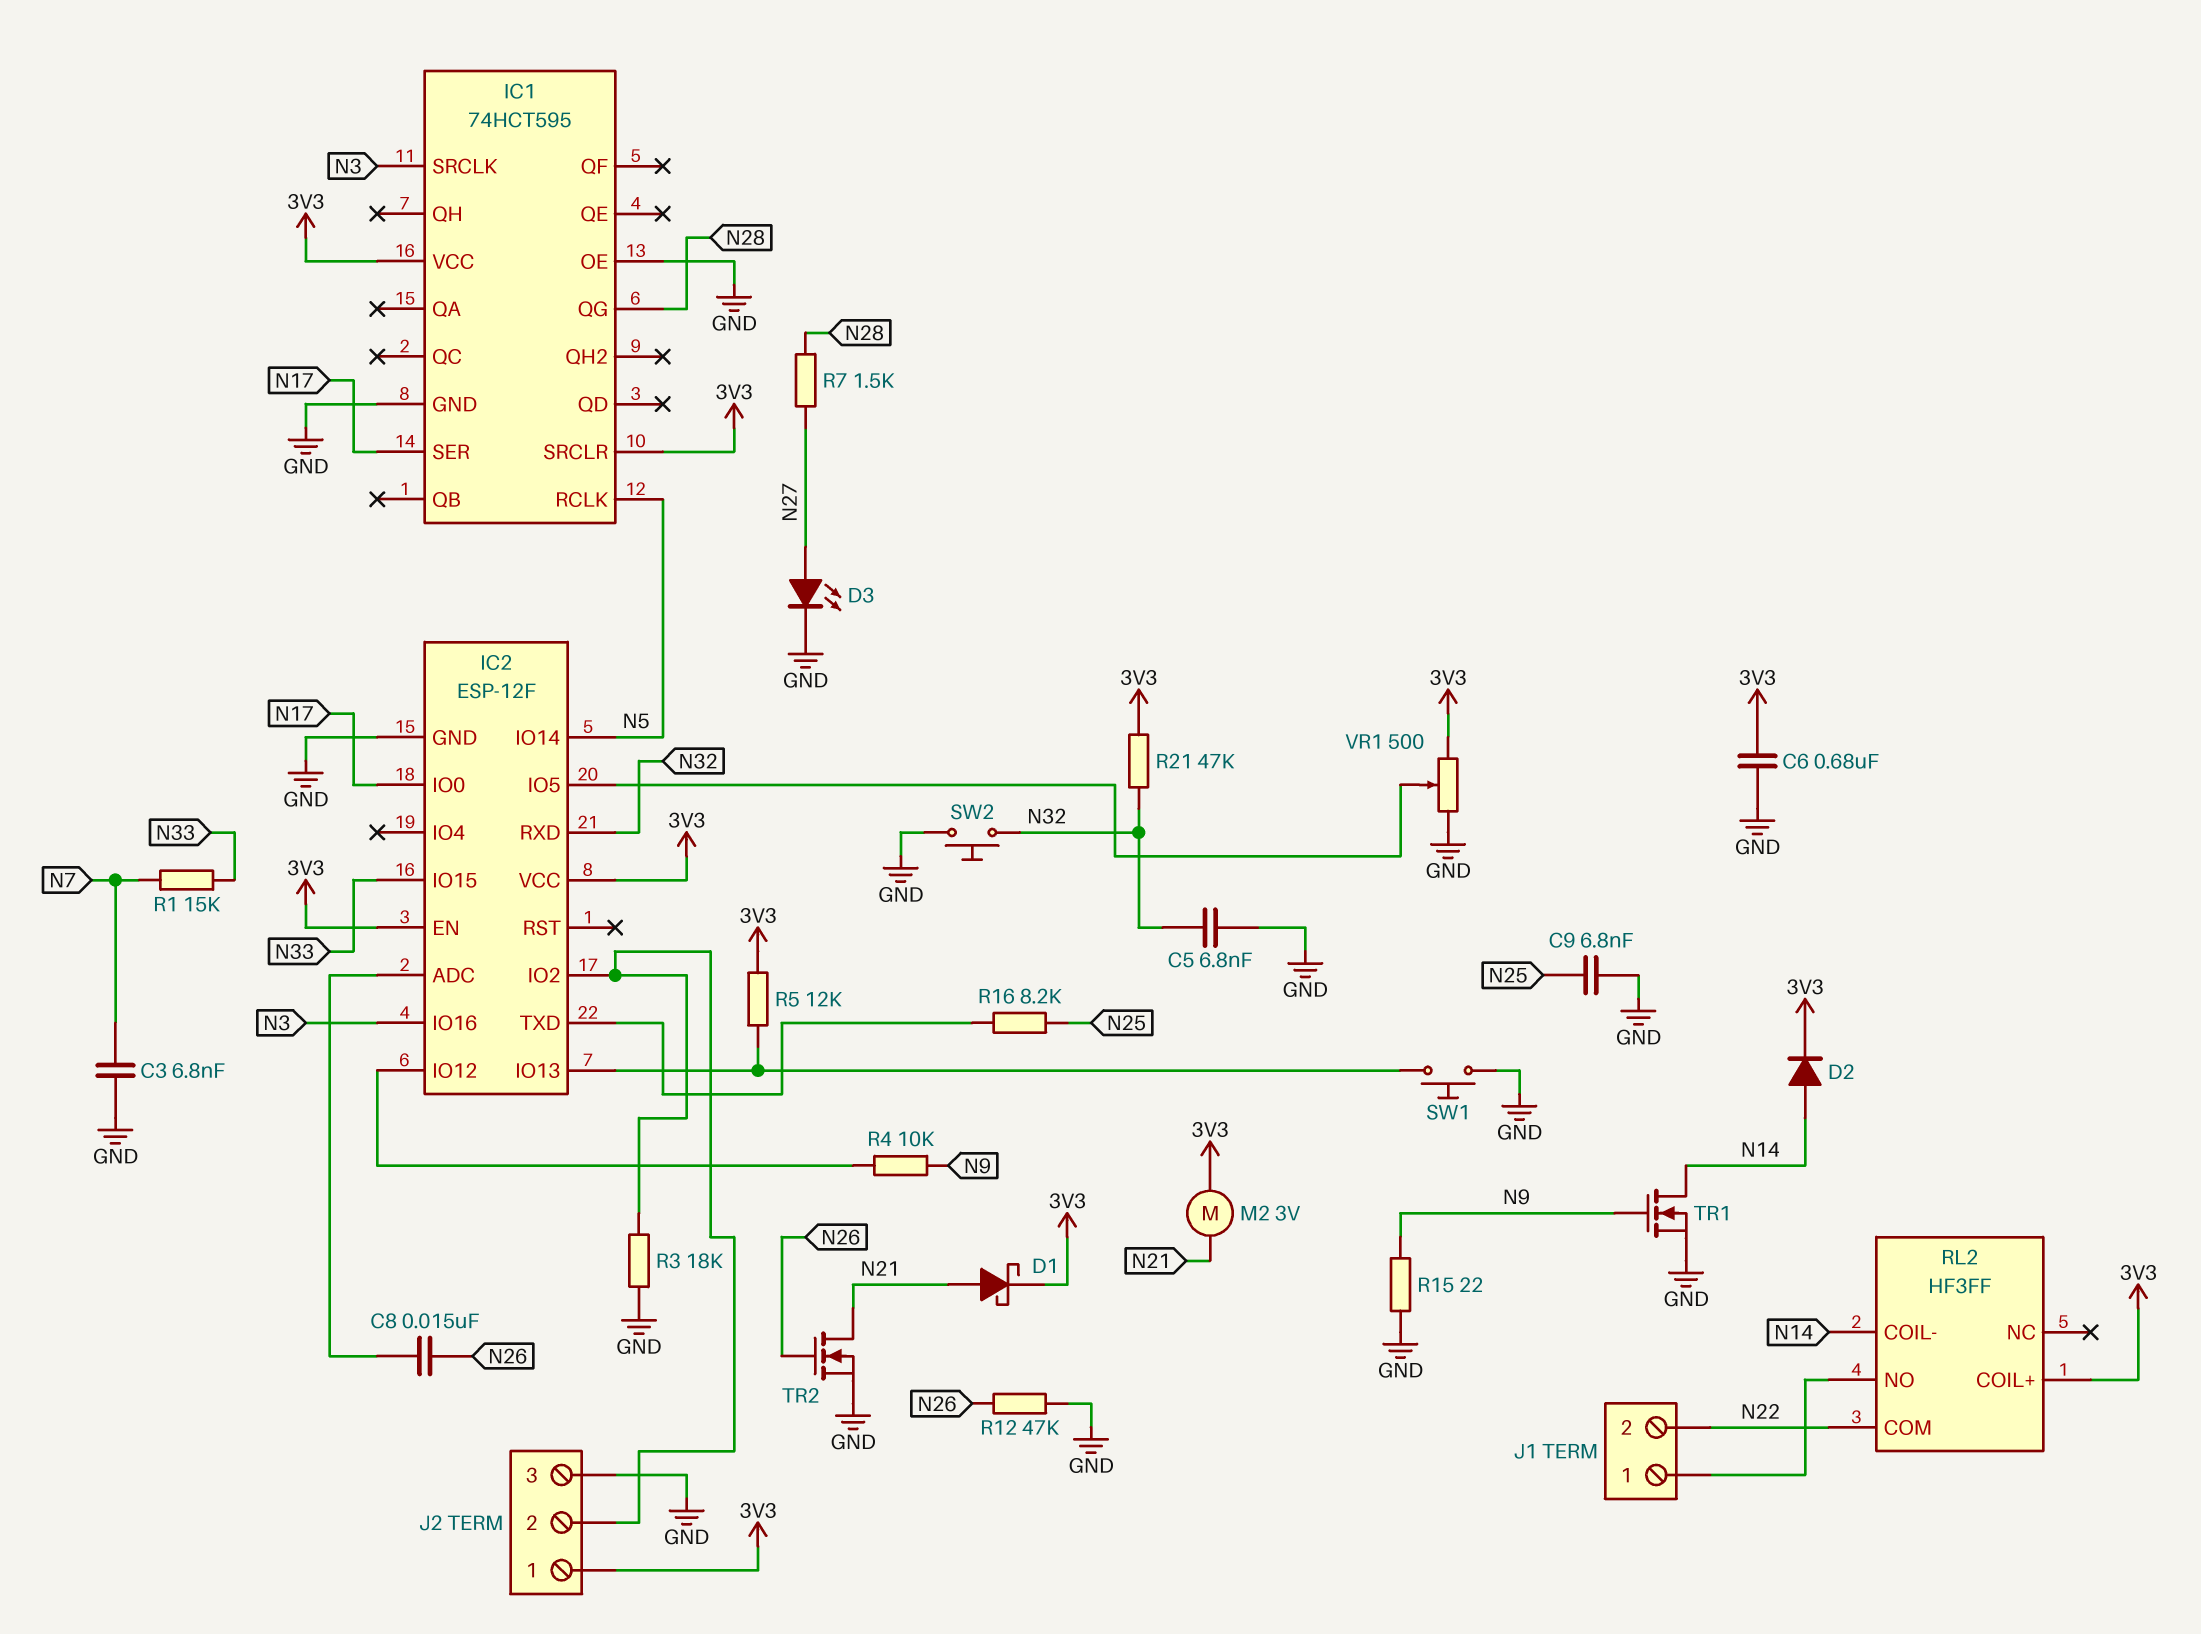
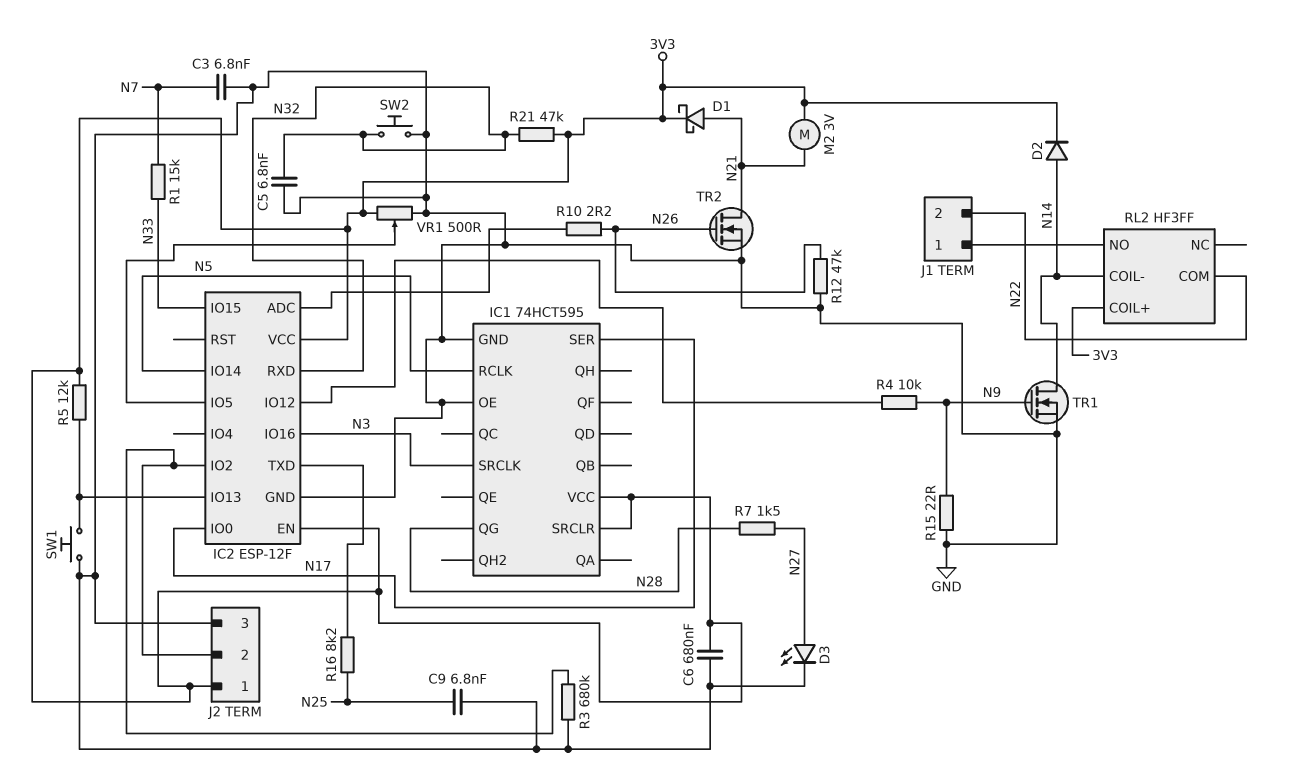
C8: 15nF (IC2/ADC, N26) -> none
R3: 18k (GND, IC2/IO2) -> 680k (GND, IC2/IO2)
R10: none -> 2.2 (IC2/ADC, N26)

